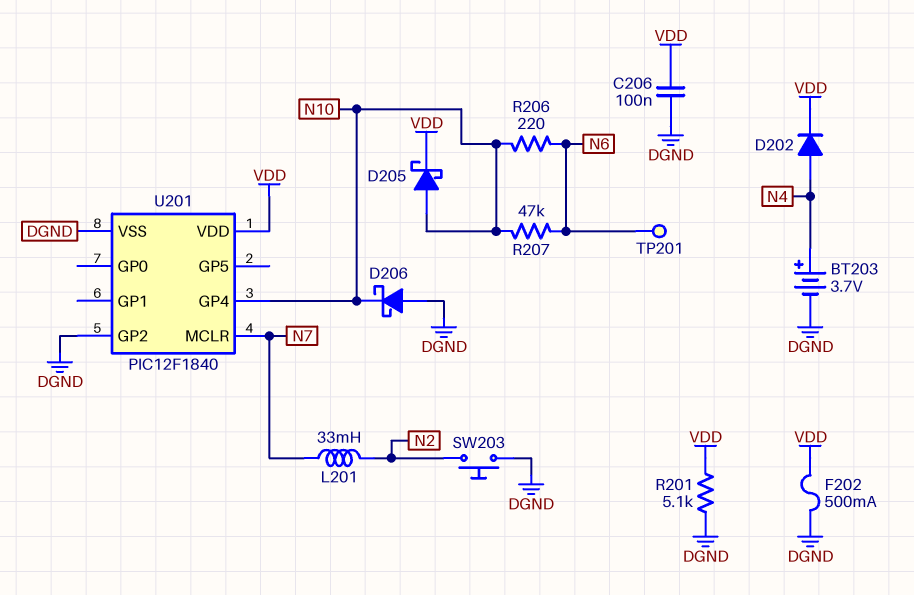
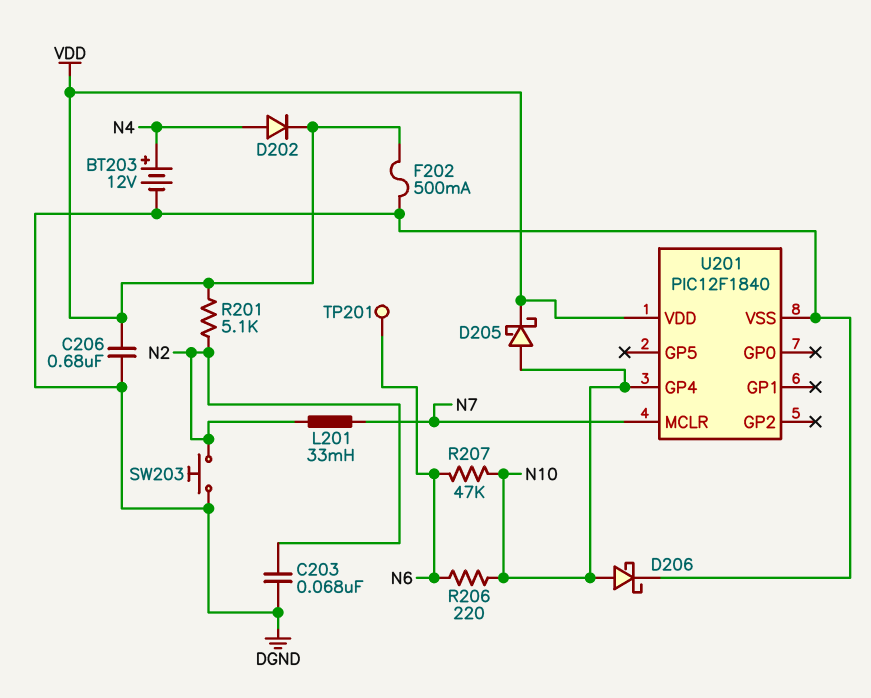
BT203: 3.7V (plus N4, minus DGND) -> 12V (plus N4, minus DGND)
C203: none -> 68nF (DGND, N2)
C206: 100nF (DGND, VDD) -> 680nF (DGND, VDD)
D206: schottky (A DGND, K N10) -> schottky (A N10, K DGND)
R201: 5.1k (DGND, VDD) -> 5.1k (N2, VDD)
U201 pin GP2: DGND -> none

